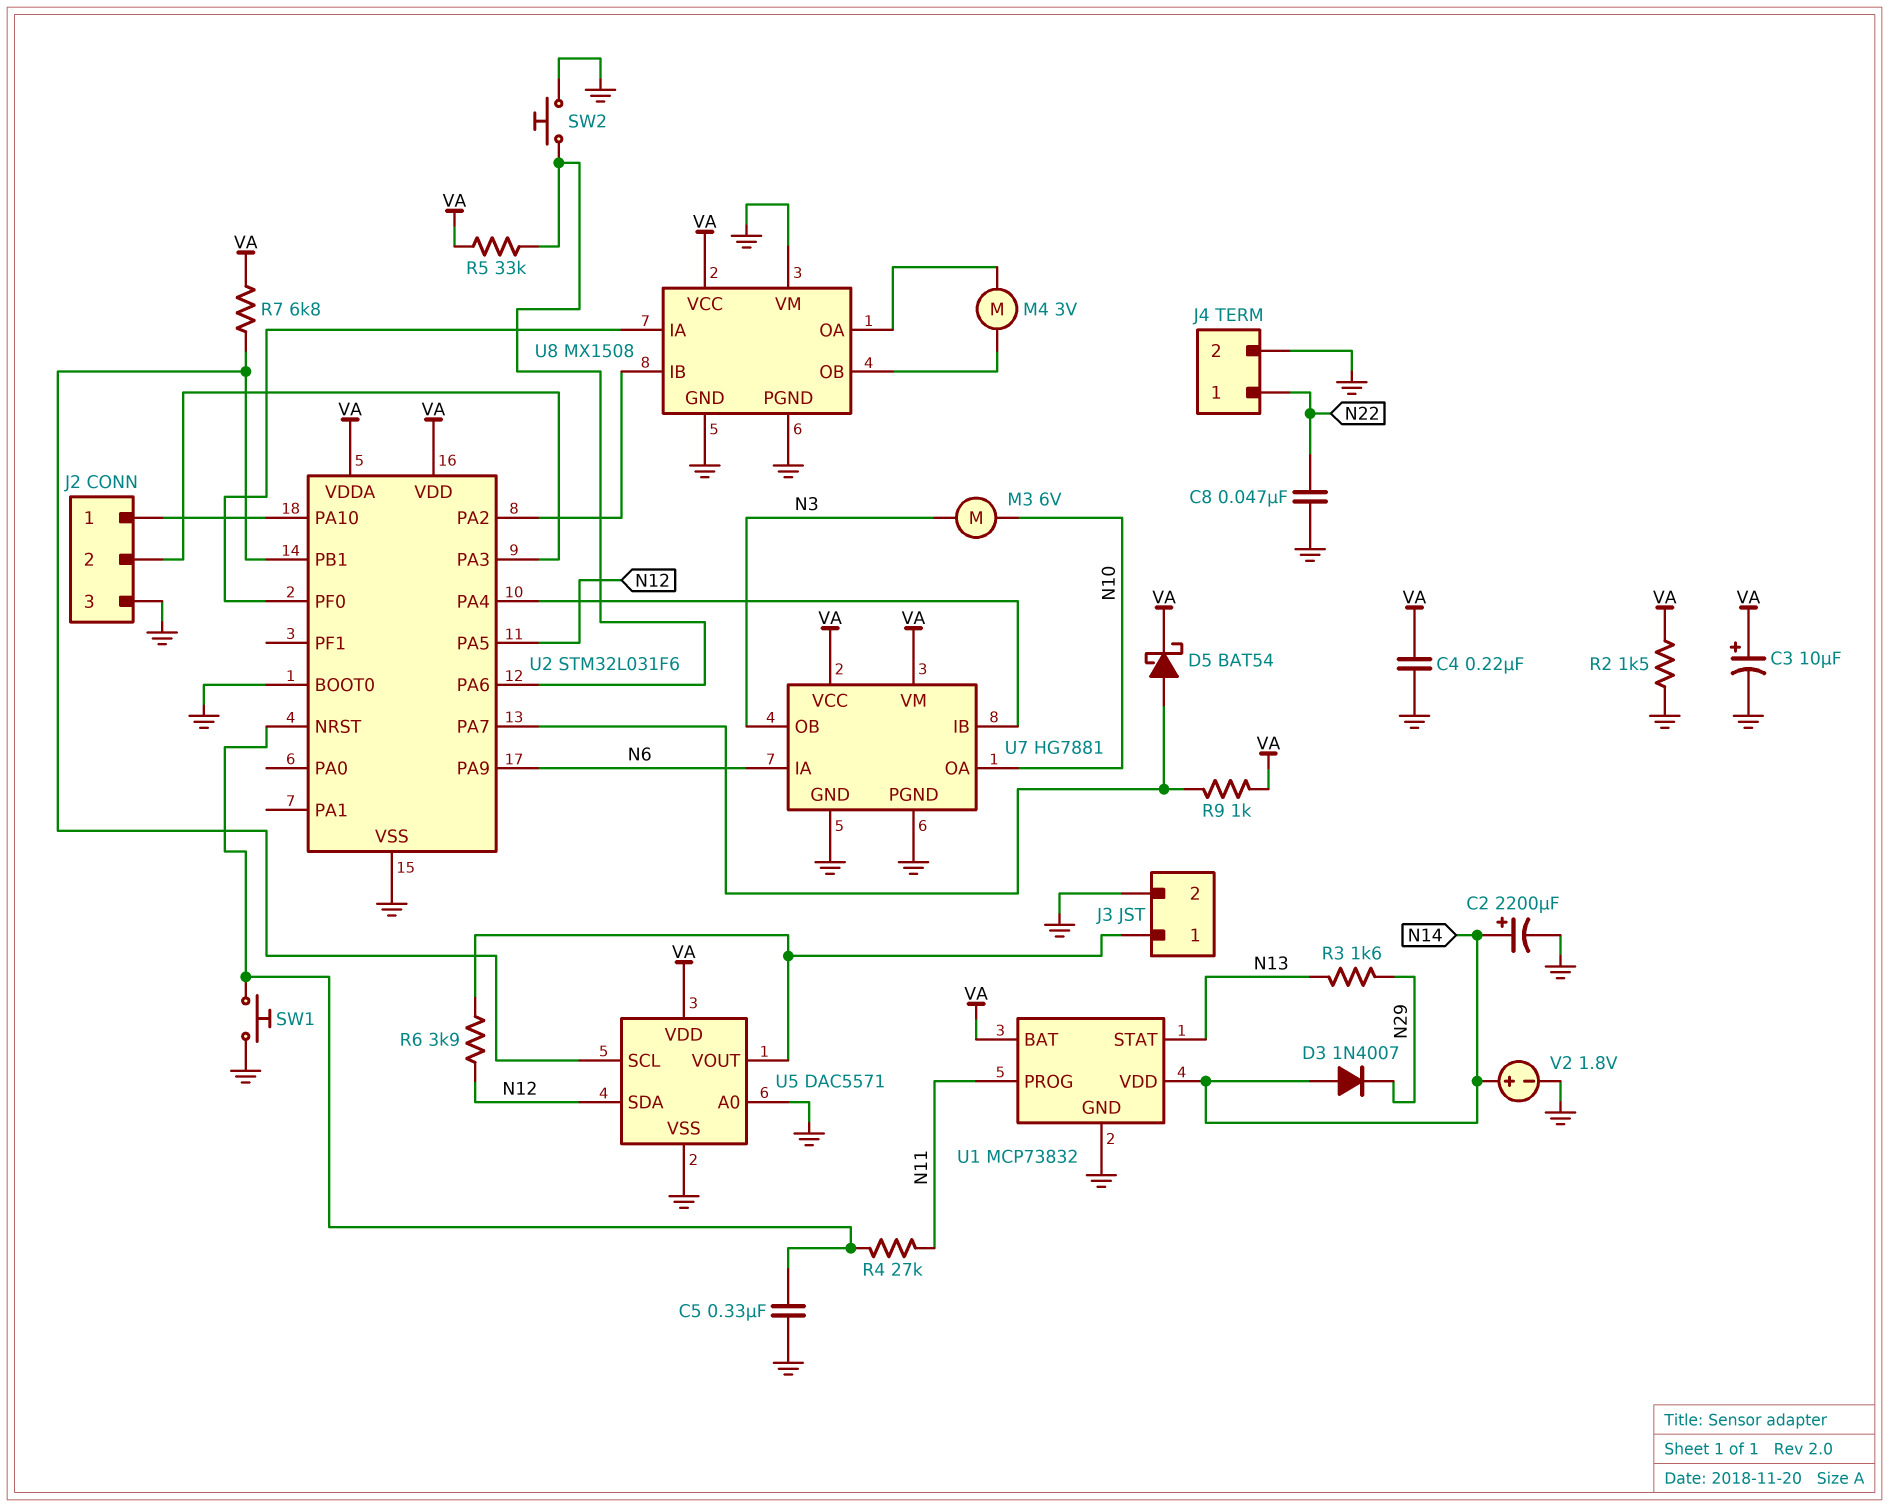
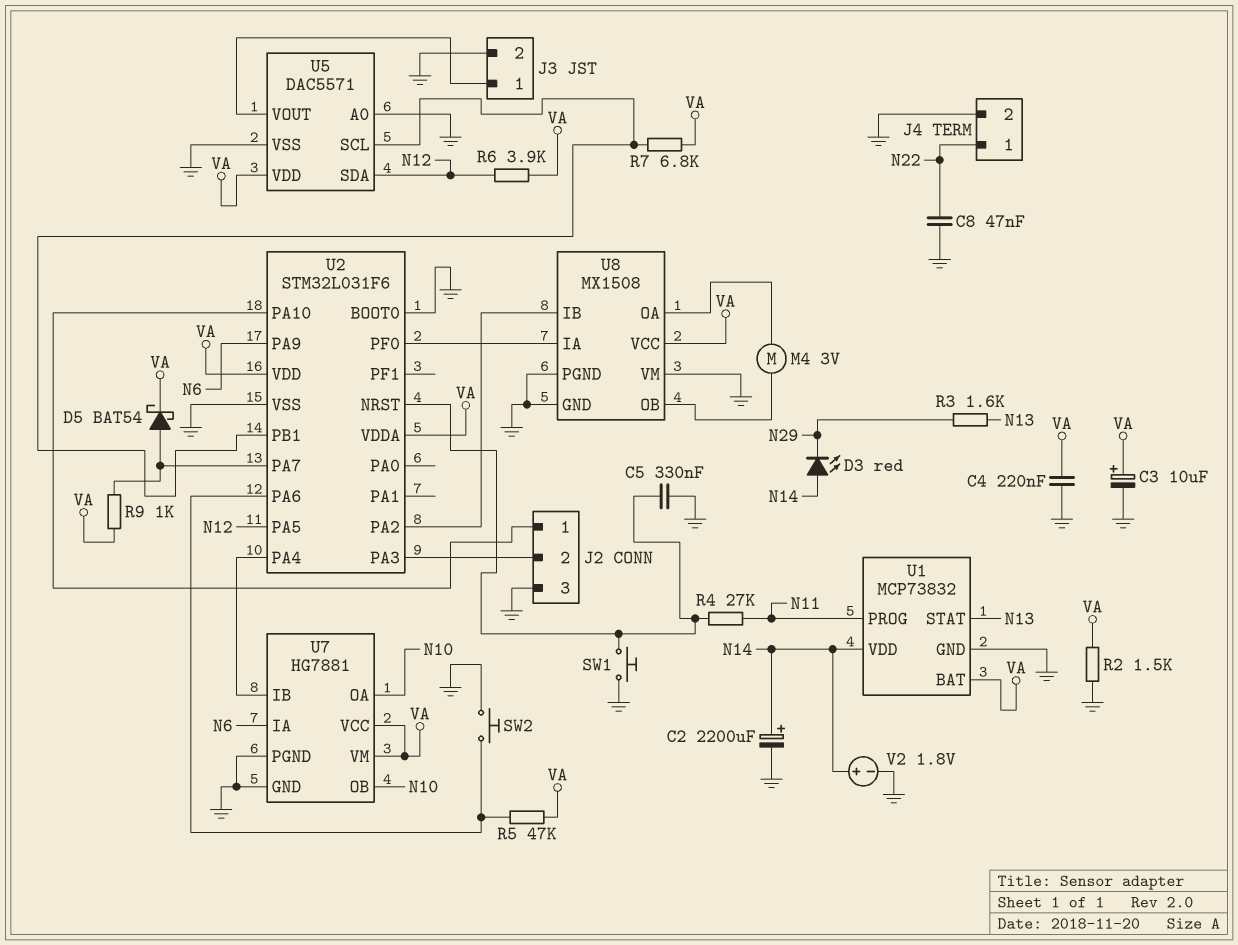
D3: diode 1N4007 (A N14, K N29) -> LED red (A N14, K N29)
M3: motor 6V (N3, N10) -> none
R5: 33k (U2/PA6, VA) -> 47k (U2/PA6, VA)
R6: 3.9k (J3/1, N12) -> 3.9k (N12, VA)
U7 pin OB: N3 -> N10

